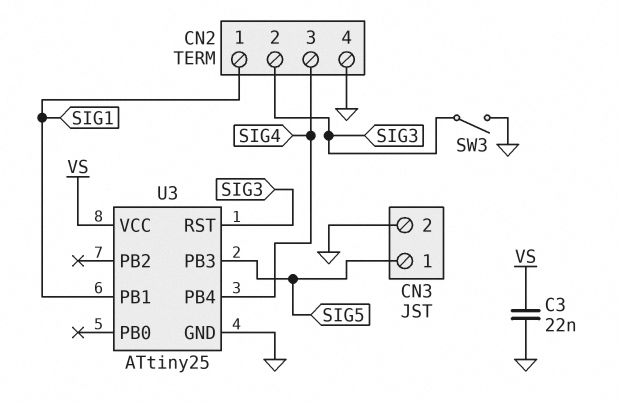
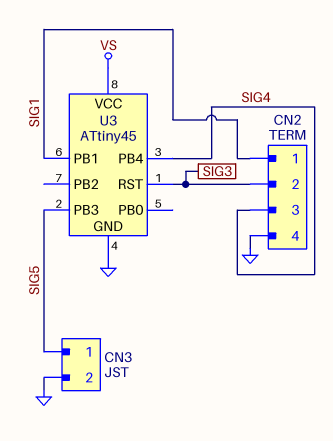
C3: 22nF (GND, VS) -> none
SW3: switch (GND, SIG3) -> none
U3: ATtiny25 -> ATtiny45

